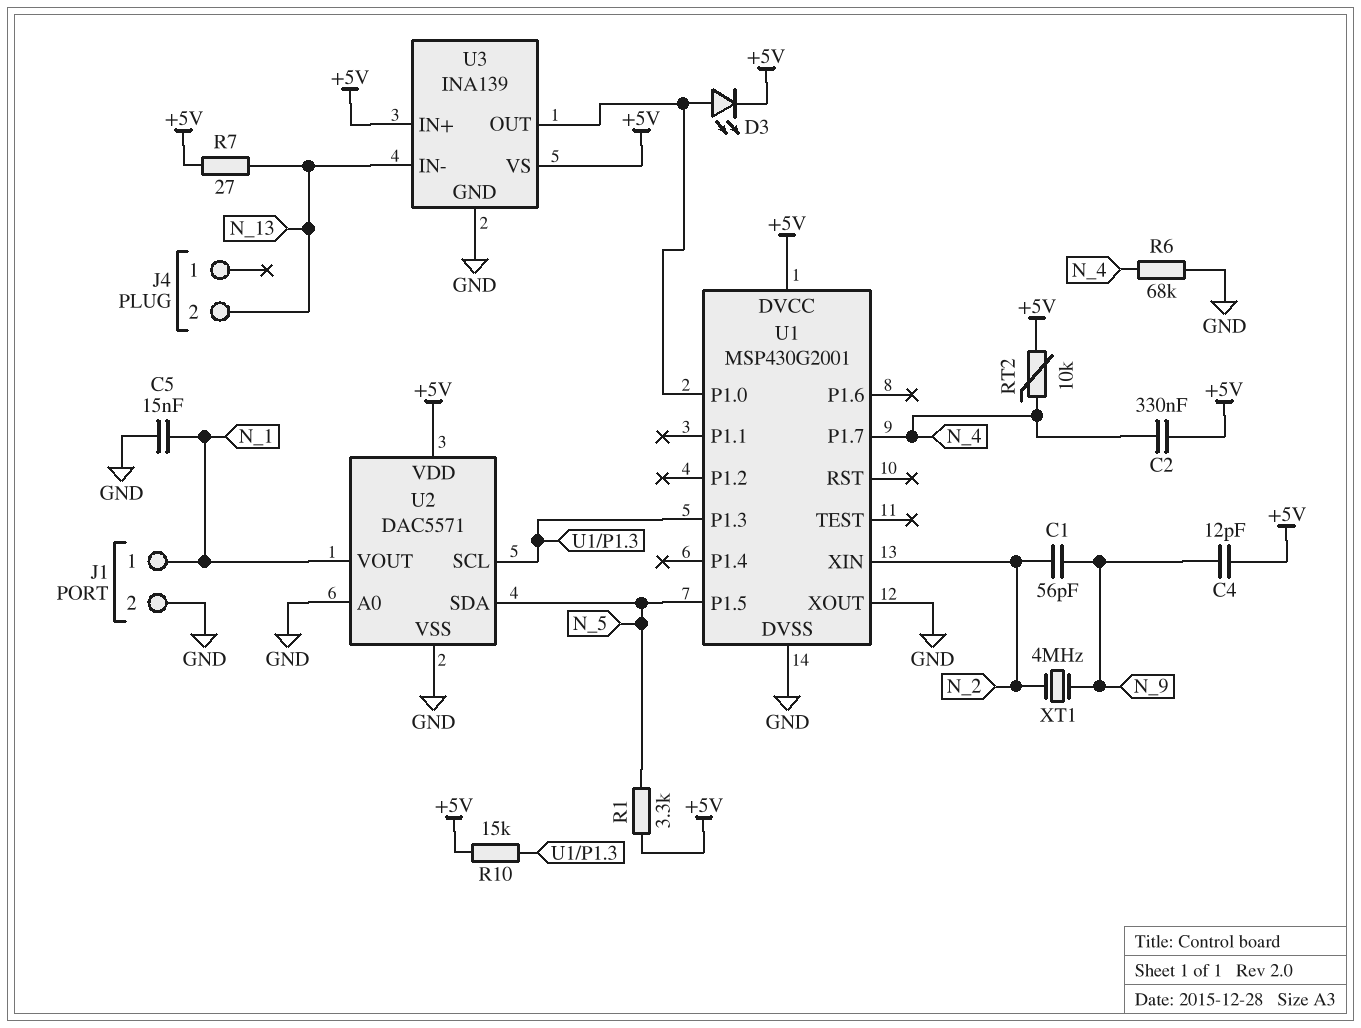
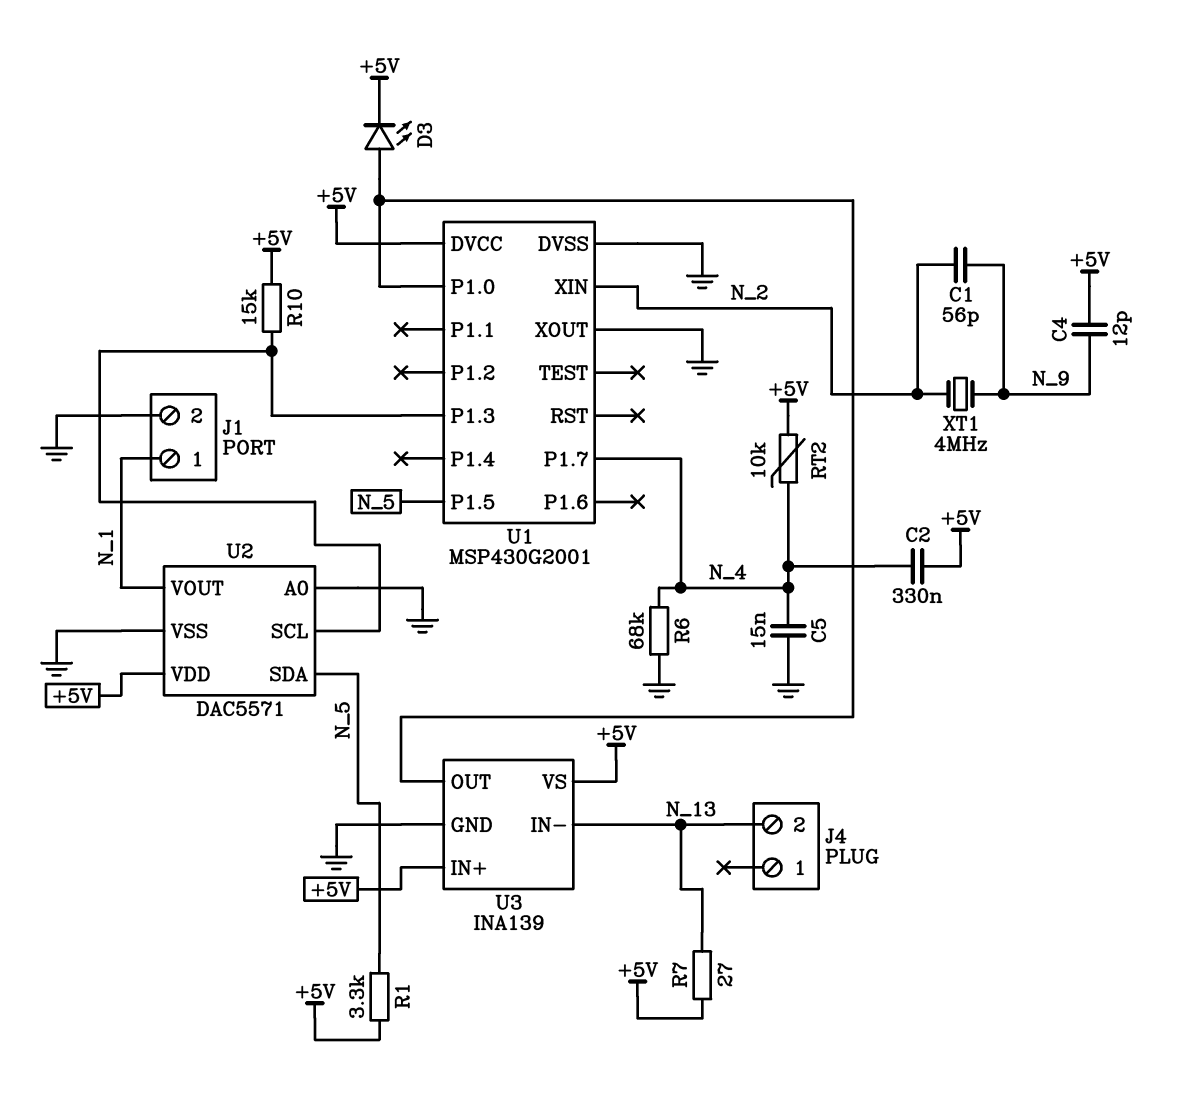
C5: 15nF (GND, N_1) -> 15nF (GND, N_4)

